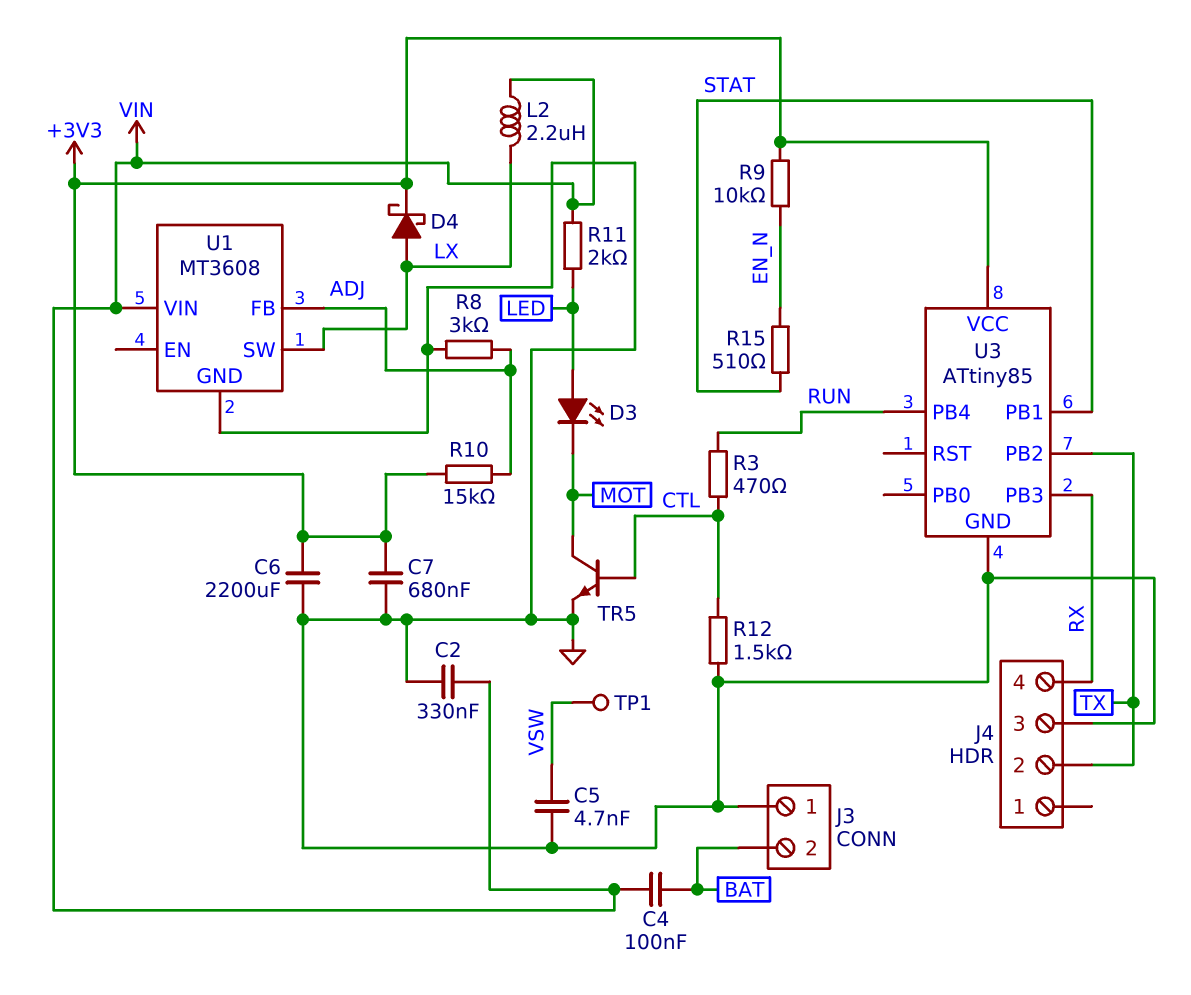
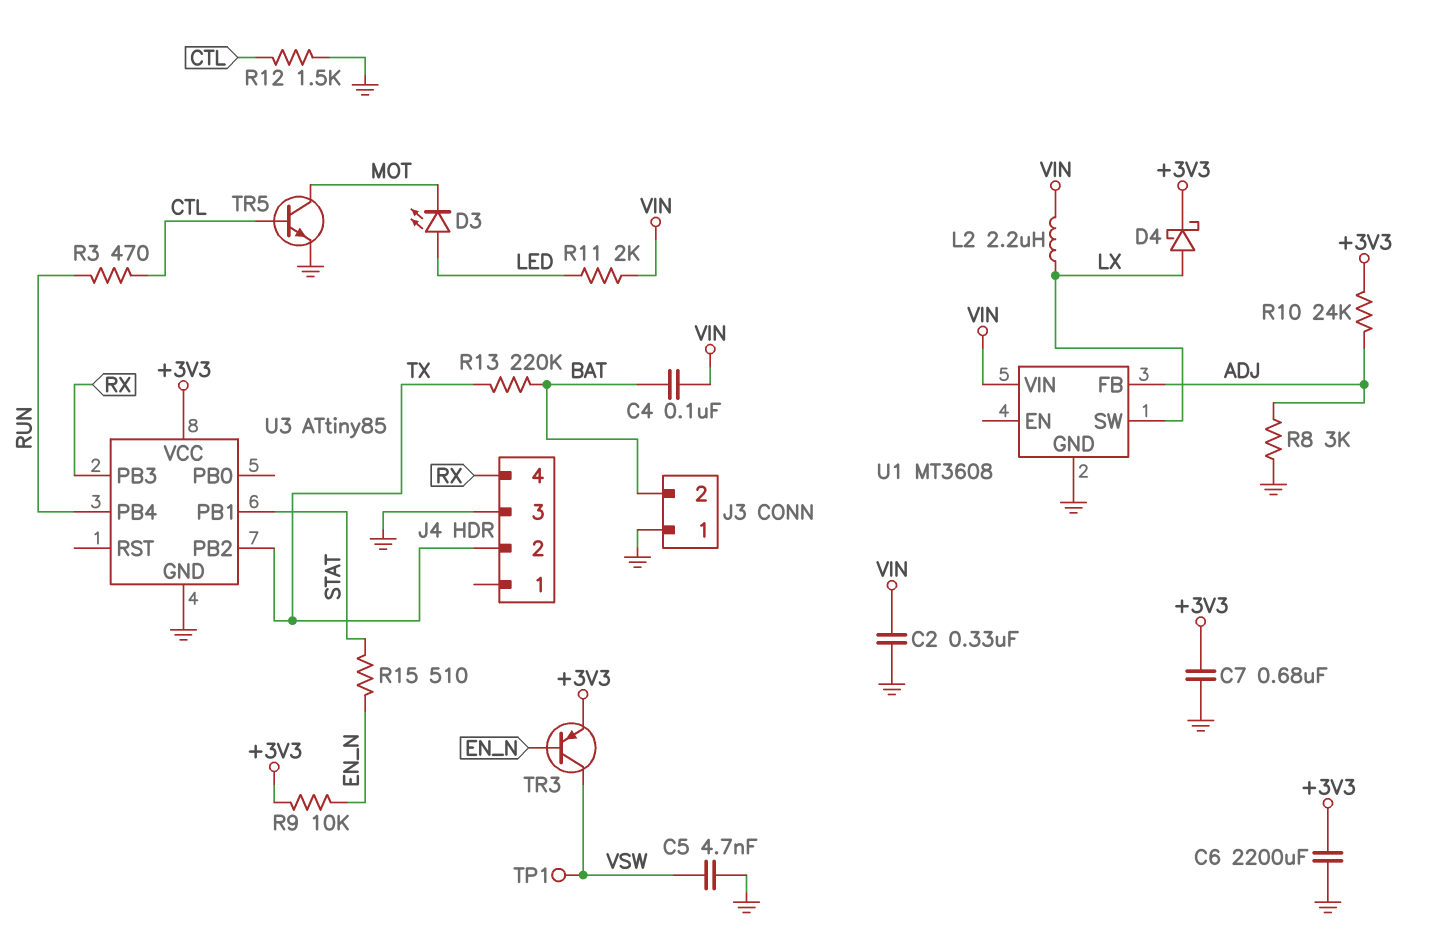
R10: 15k (+3V3, ADJ) -> 24k (+3V3, ADJ)
R13: none -> 220k (BAT, TX)
TR3: none -> PNP (B EN_N, C VSW, E +3V3)

